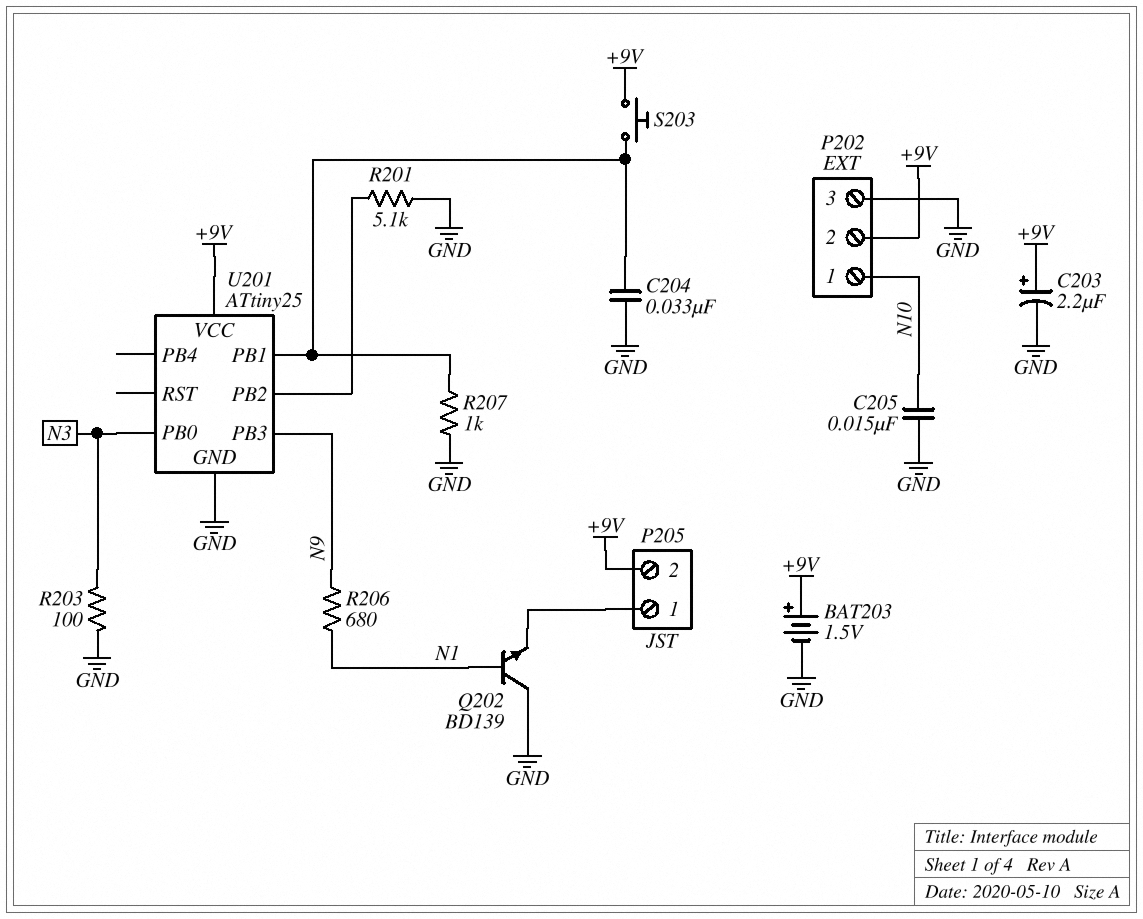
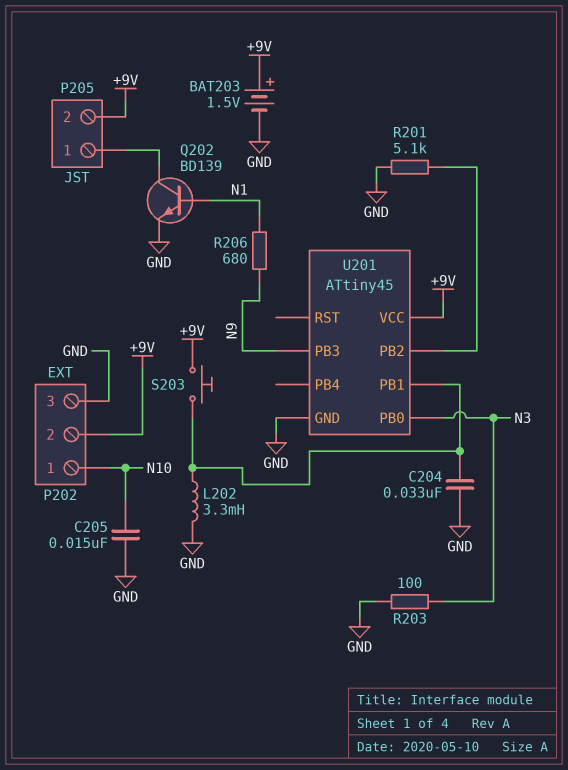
C203: 2.2uF (plus +9V, minus GND) -> none
L202: none -> 3.3mH (GND, U201/PB1)
Q202: NPN BD139 (B N1, C GND, E P205/1) -> NPN BD139 (B N1, C P205/1, E GND)
R207: 1k (GND, U201/PB1) -> none
U201: ATtiny25 -> ATtiny45

